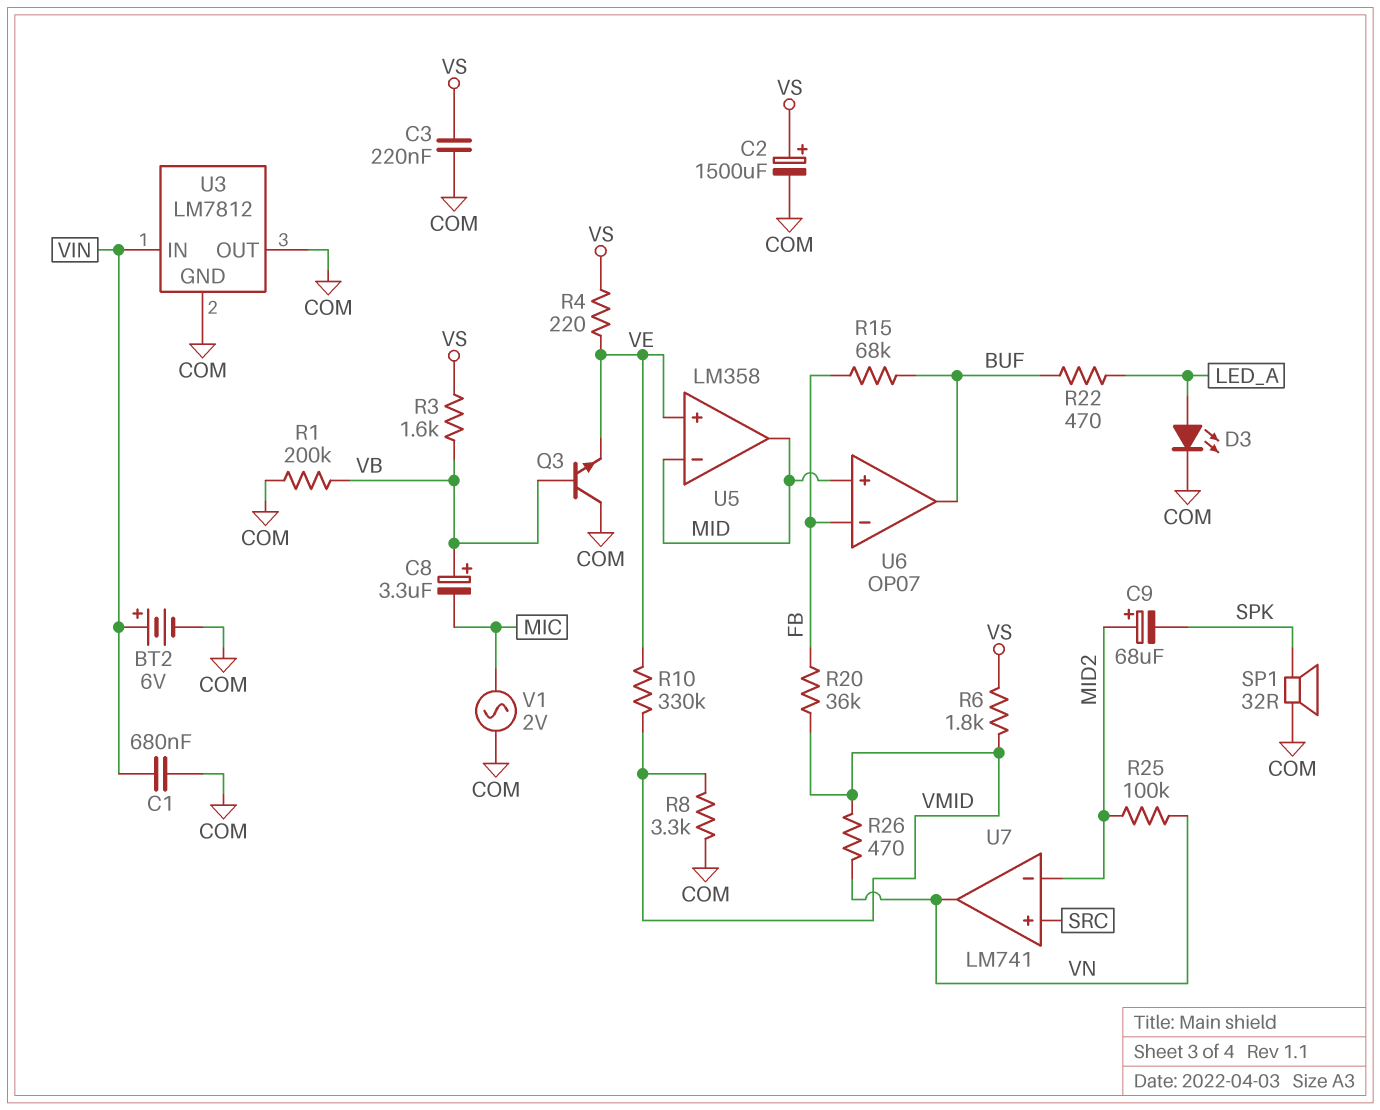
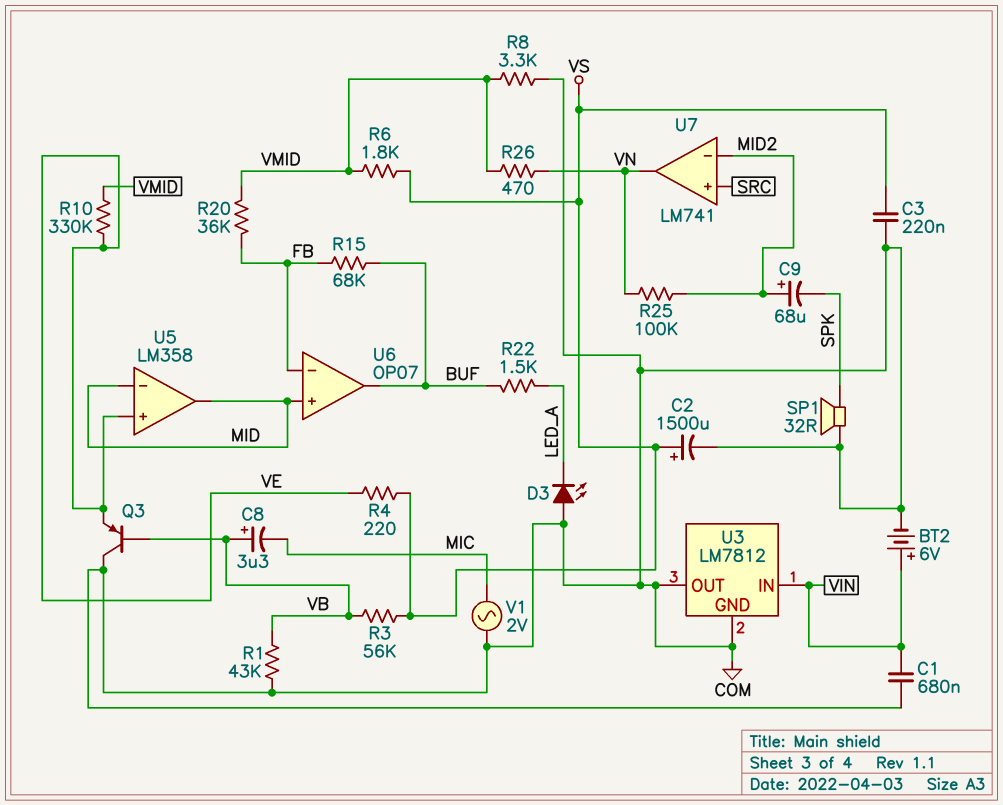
D3: LED (A LED_A, K COM) -> LED (A COM, K LED_A)
Q3: NPN (B VB, C COM, E VE) -> PNP (B VB, C COM, E VE)
R1: 200k (COM, VB) -> 43k (COM, VB)
R3: 1.6k (VB, VS) -> 56k (VB, VS)
R22: 470 (BUF, LED_A) -> 1.5k (BUF, LED_A)

